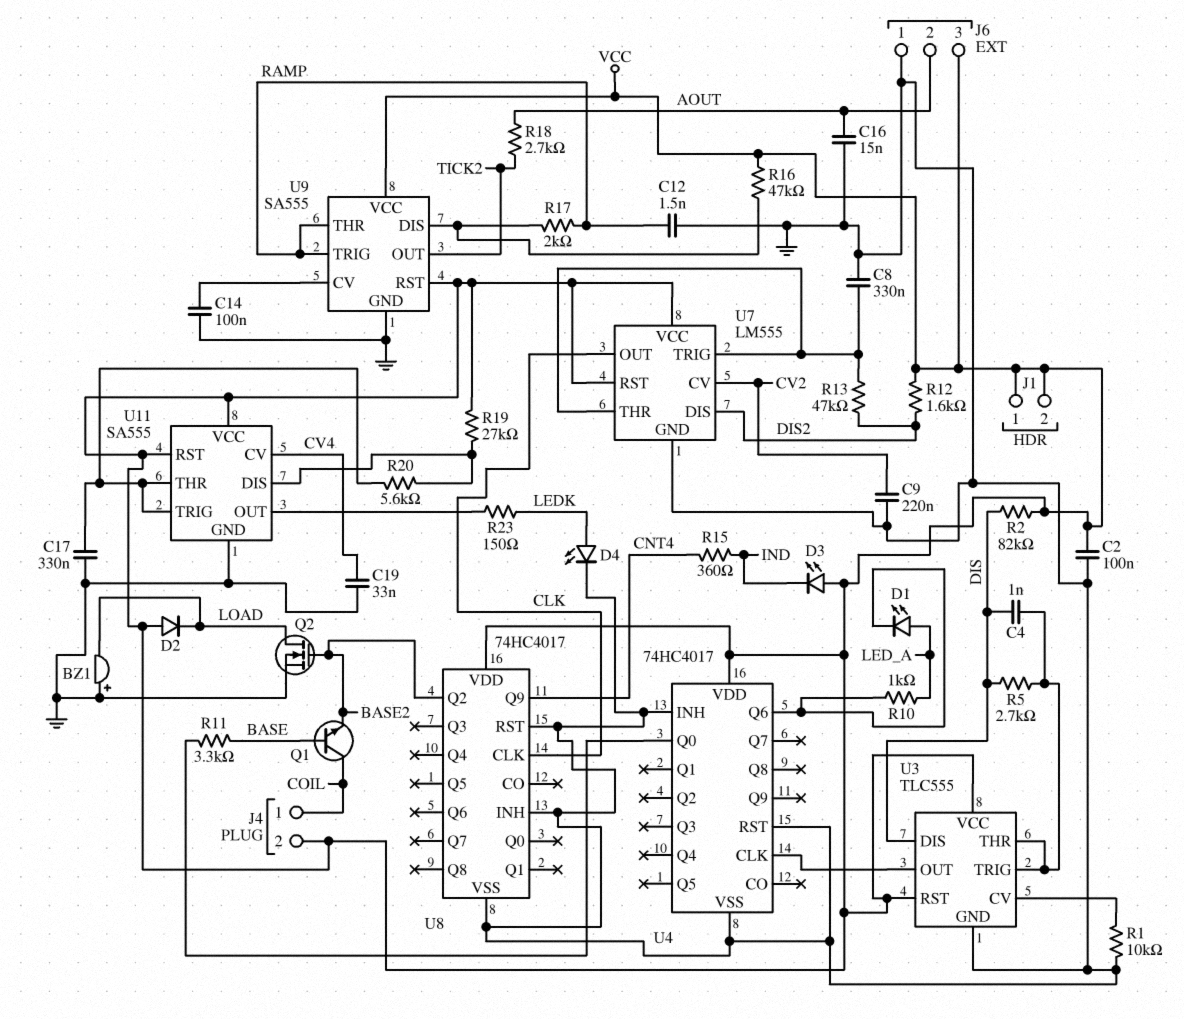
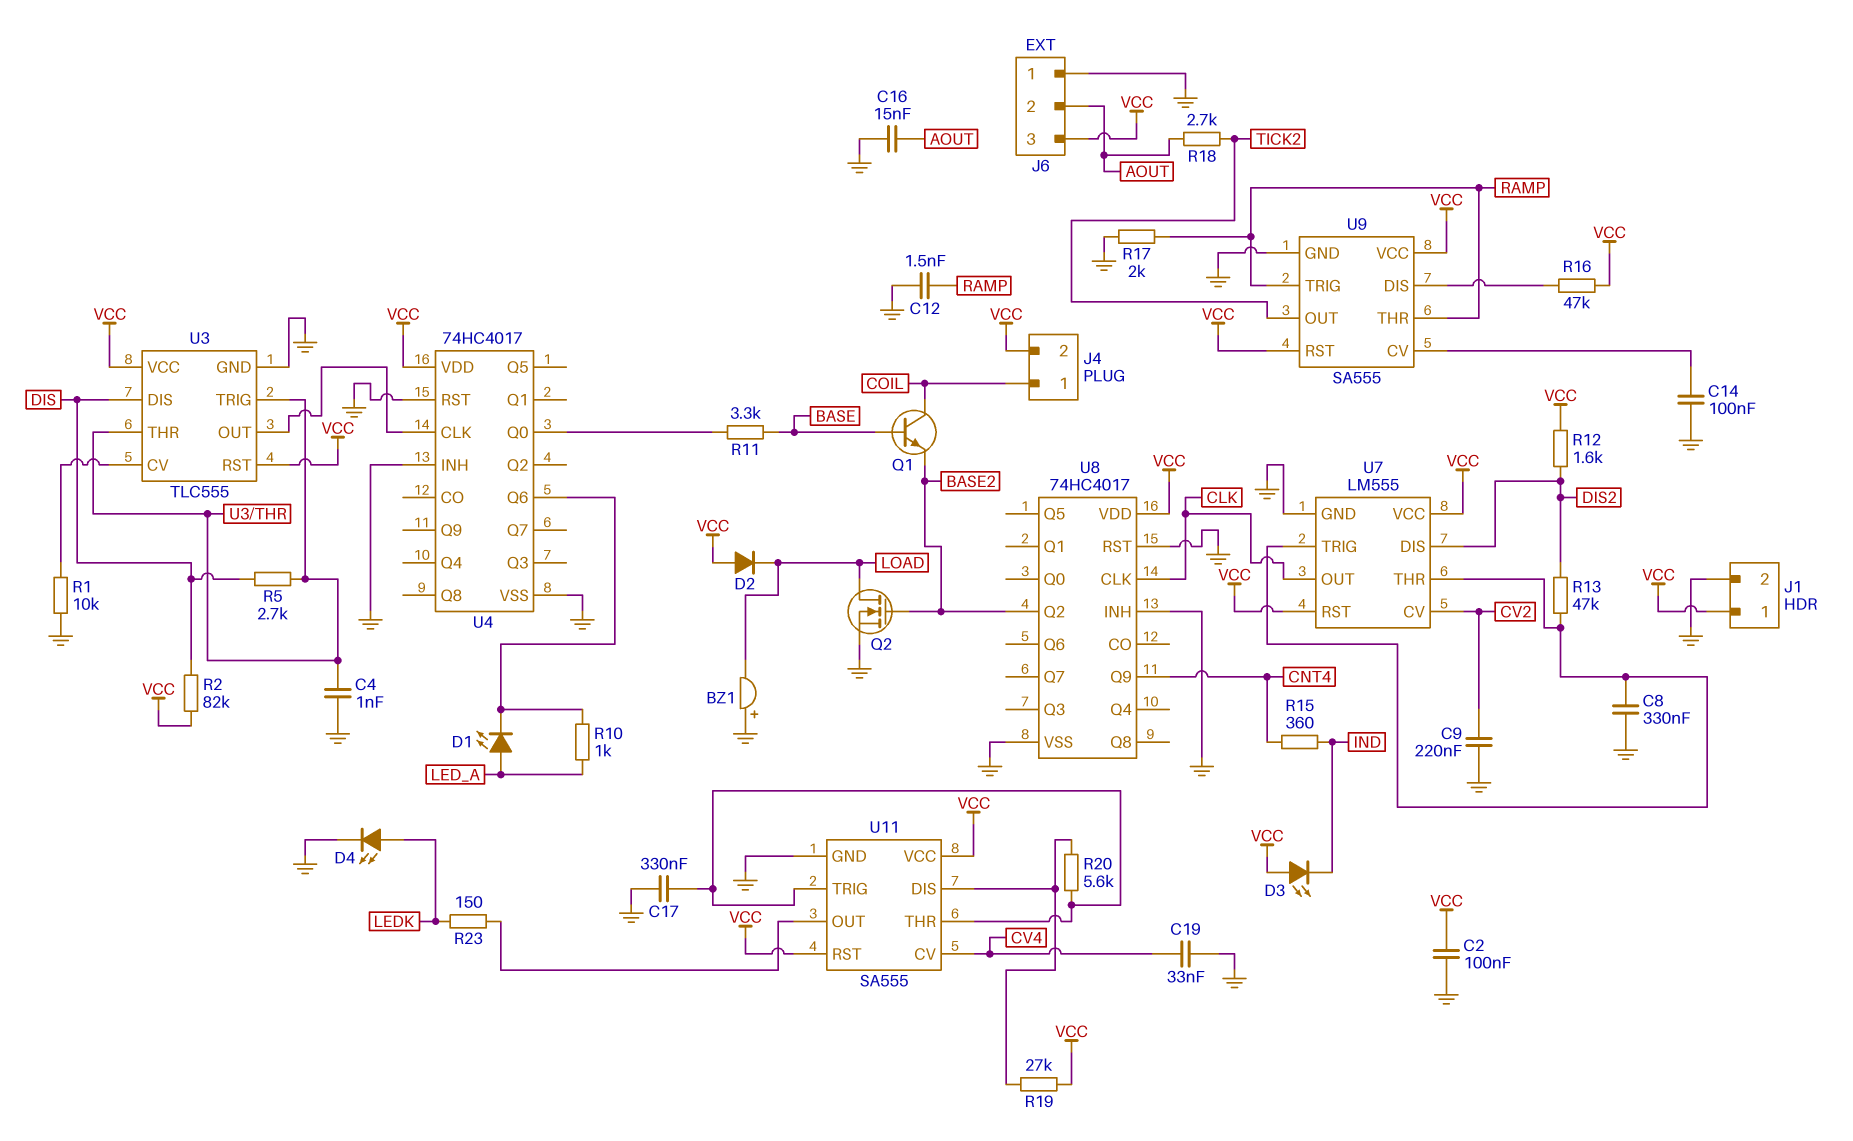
C4: 1nF (DIS, U3/THR) -> 1nF (GND, U3/THR)
J1 pin 2: VCC -> GND
R17: 2k (RAMP, U9/DIS) -> 2k (GND, RAMP)

